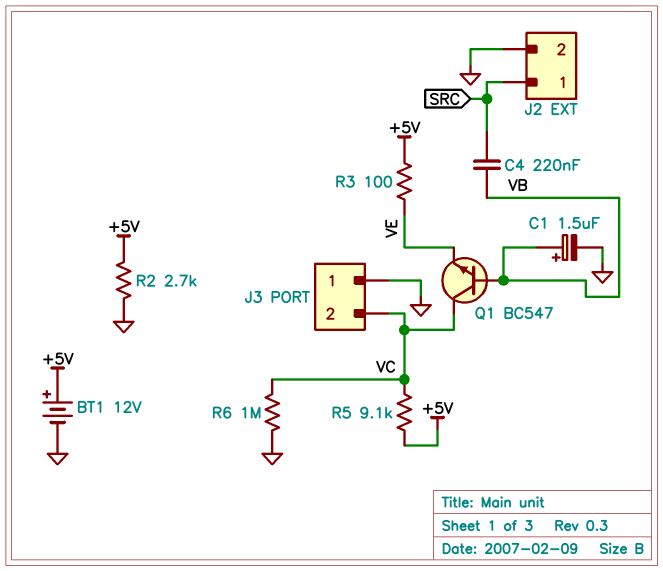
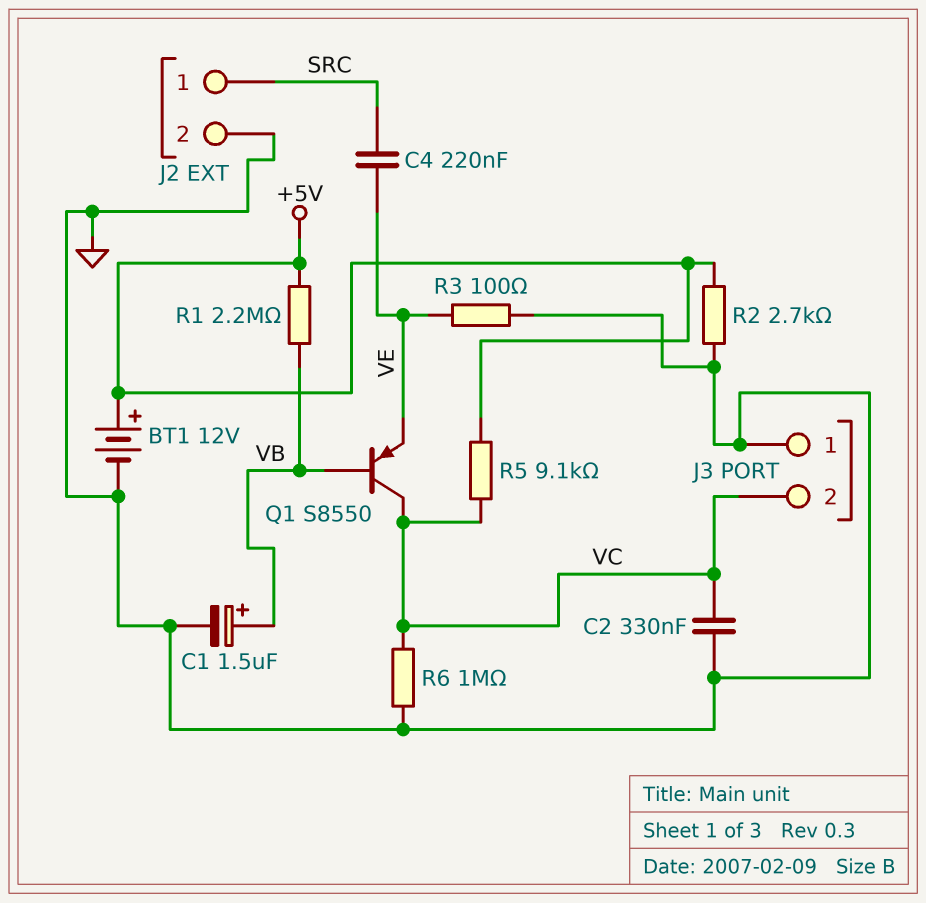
C2: none -> 330nF (GND, VC)
C4: 220nF (SRC, VB) -> 220nF (SRC, VE)
Q1: NPN BC547 (B VB, C VC, E VE) -> PNP S8550 (B VB, C VC, E VE)
R1: none -> 2.2M (+5V, VB)
R3: 100 (+5V, VE) -> 100 (GND, VE)

